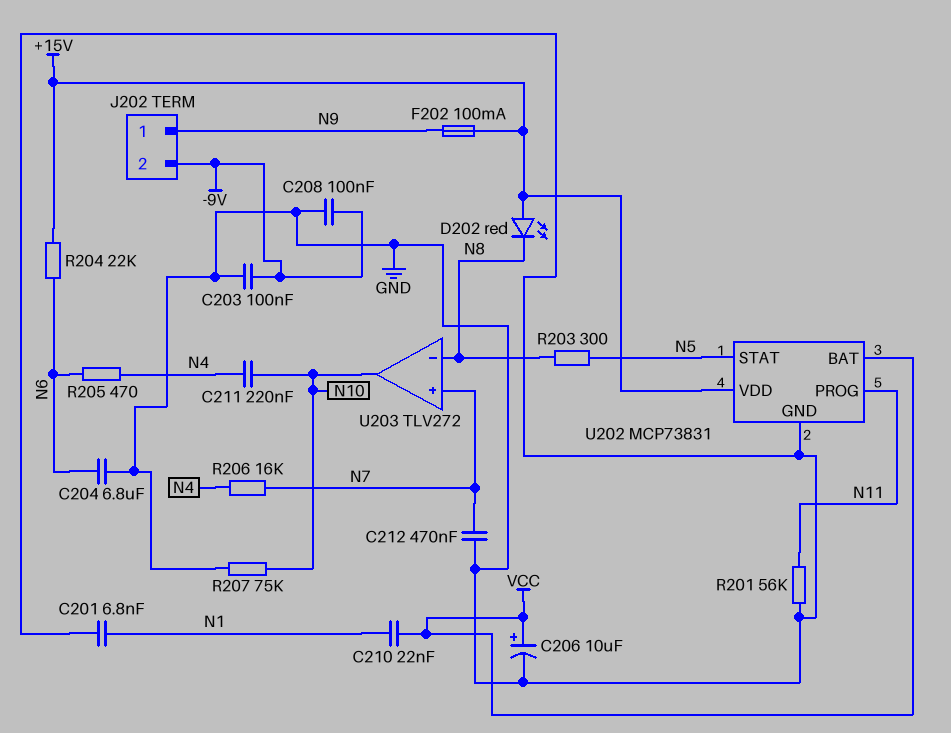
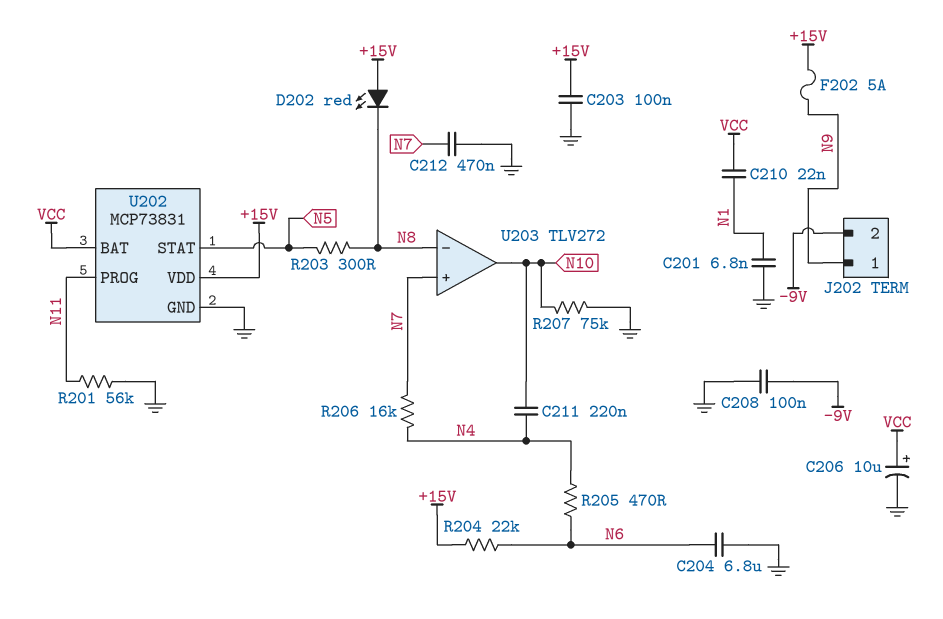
C203: 100nF (-9V, GND) -> 100nF (+15V, GND)
F202: 100mA (+15V, N9) -> 5A (+15V, N9)

